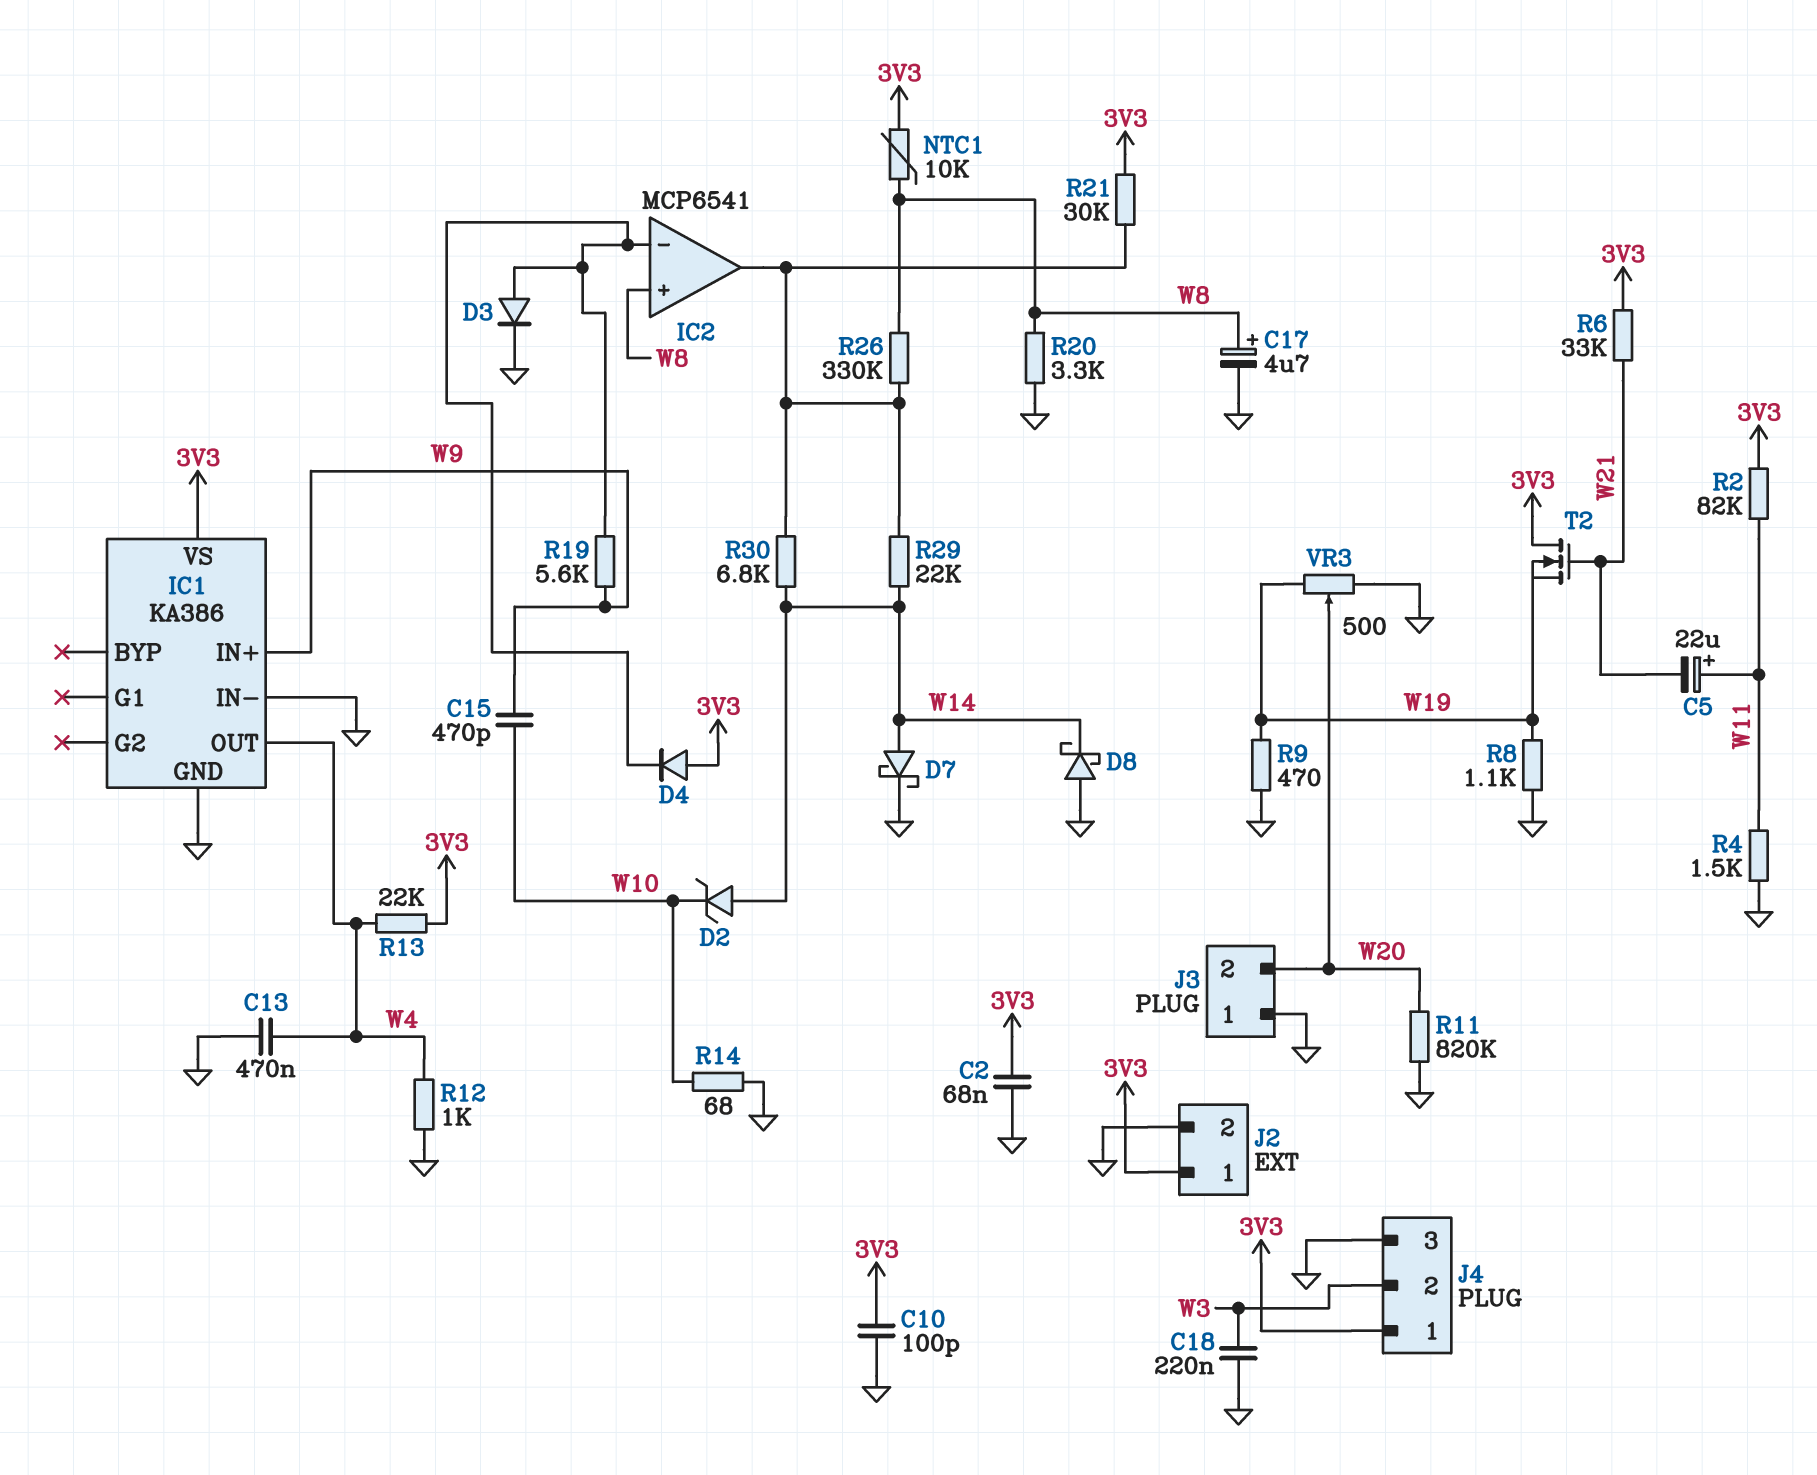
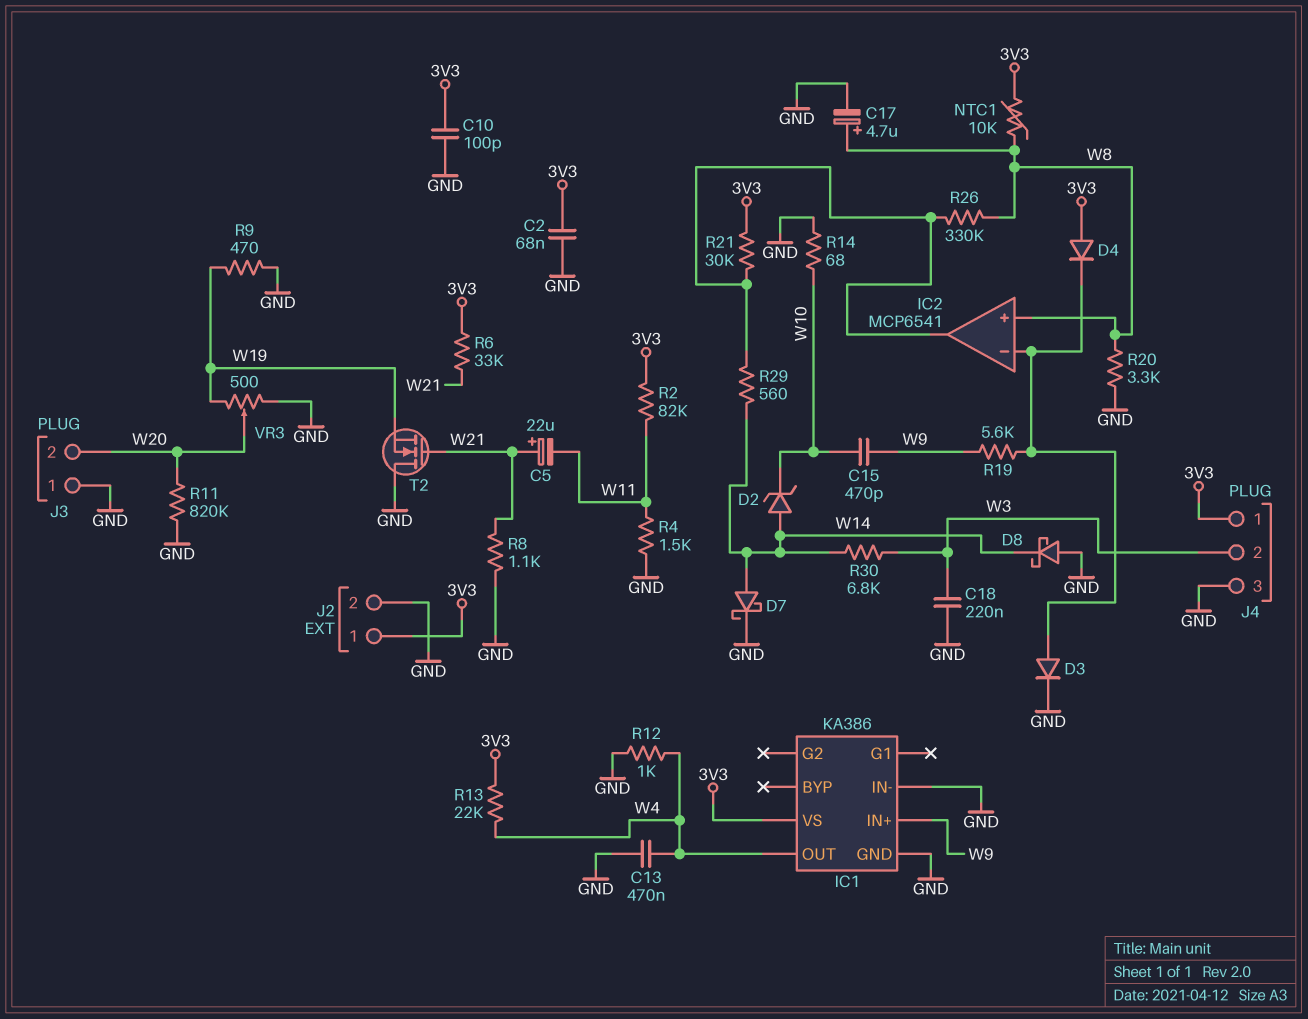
C5: 22uF (plus W11, minus W21) -> 22uF (plus W21, minus W11)
R8: 1.1k (GND, W19) -> 1.1k (GND, W21)
R29: 22k (IC2/out, W14) -> 560 (IC2/out, W14)
R30: 6.8k (IC2/out, W14) -> 6.8k (W3, W14)
T2: NMOS (G W21, D 3V3, S W19) -> NMOS (G W21, D GND, S W19)

